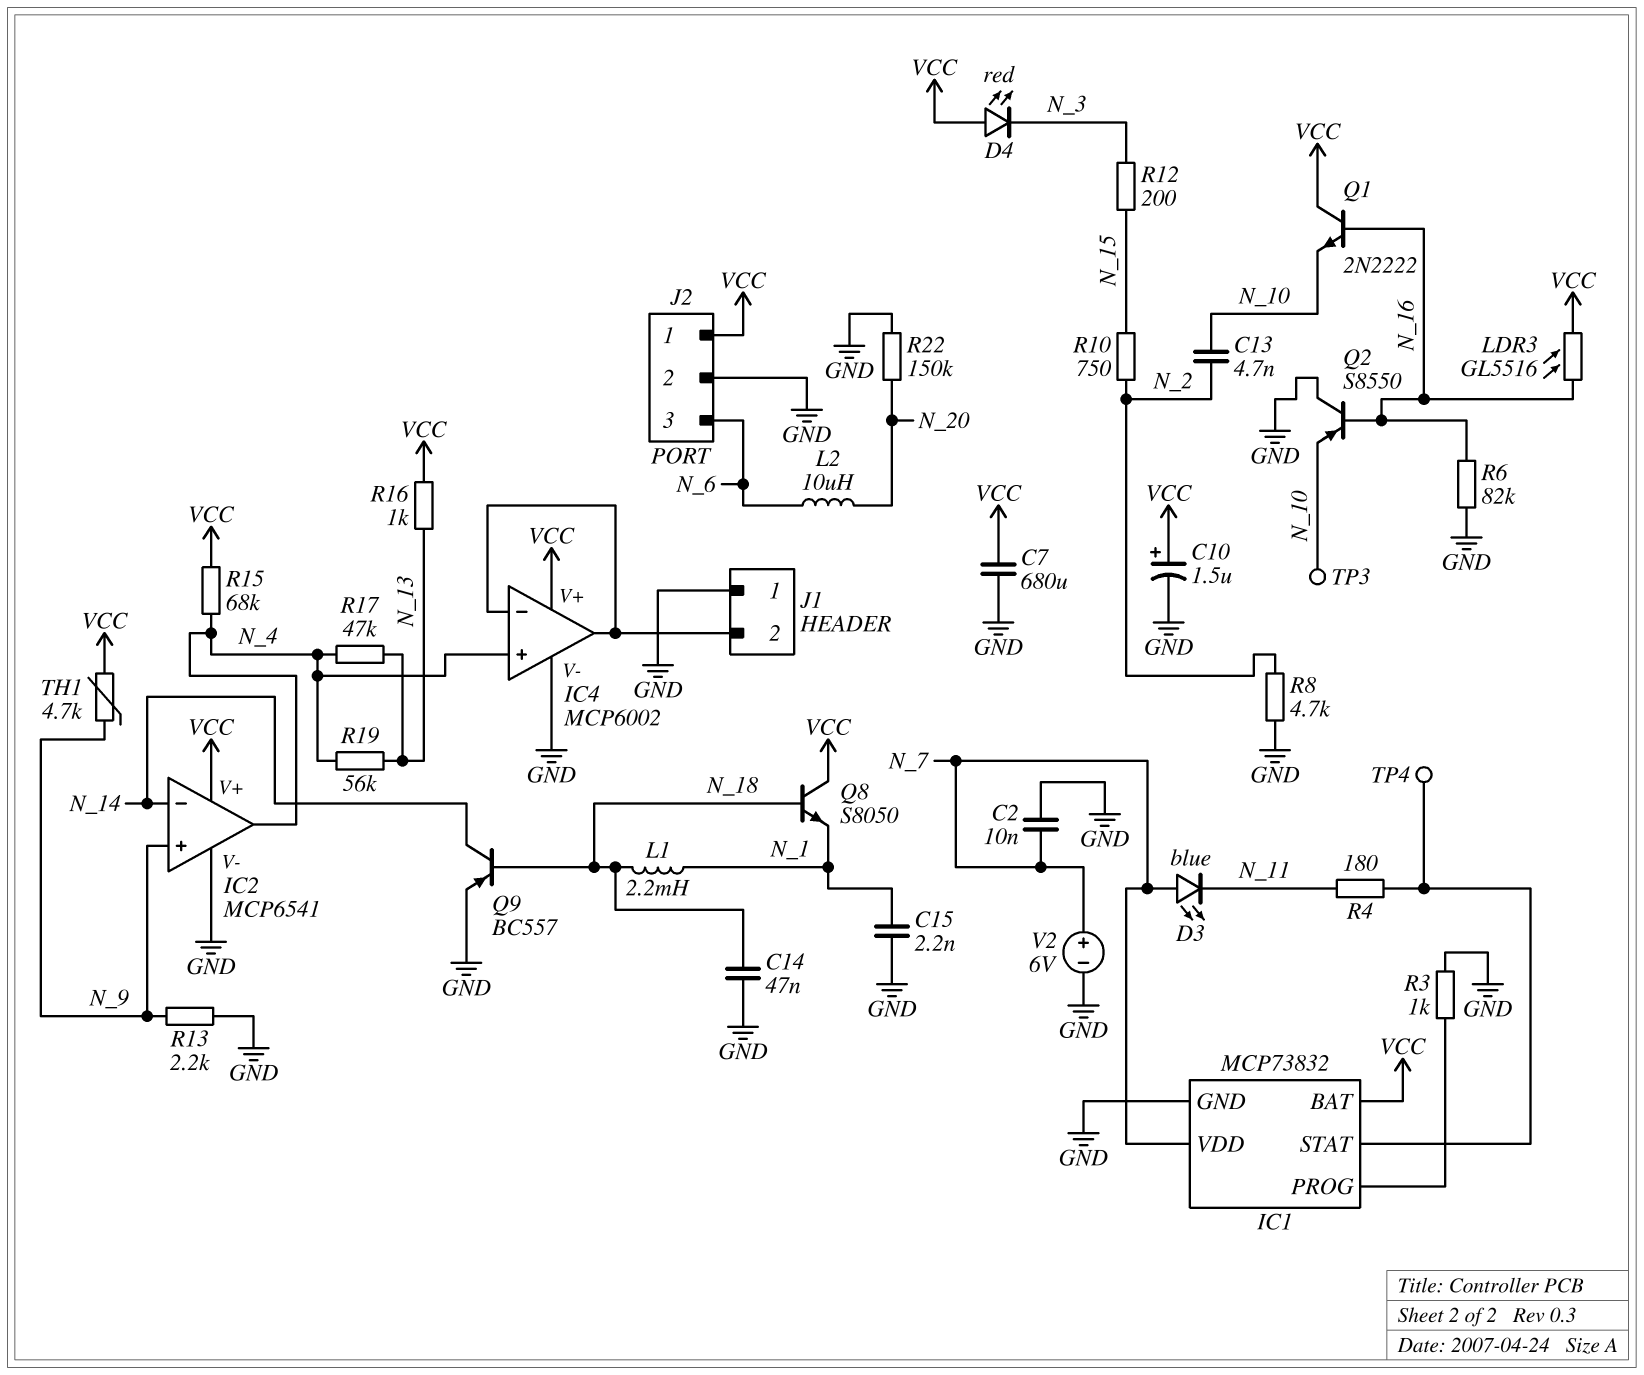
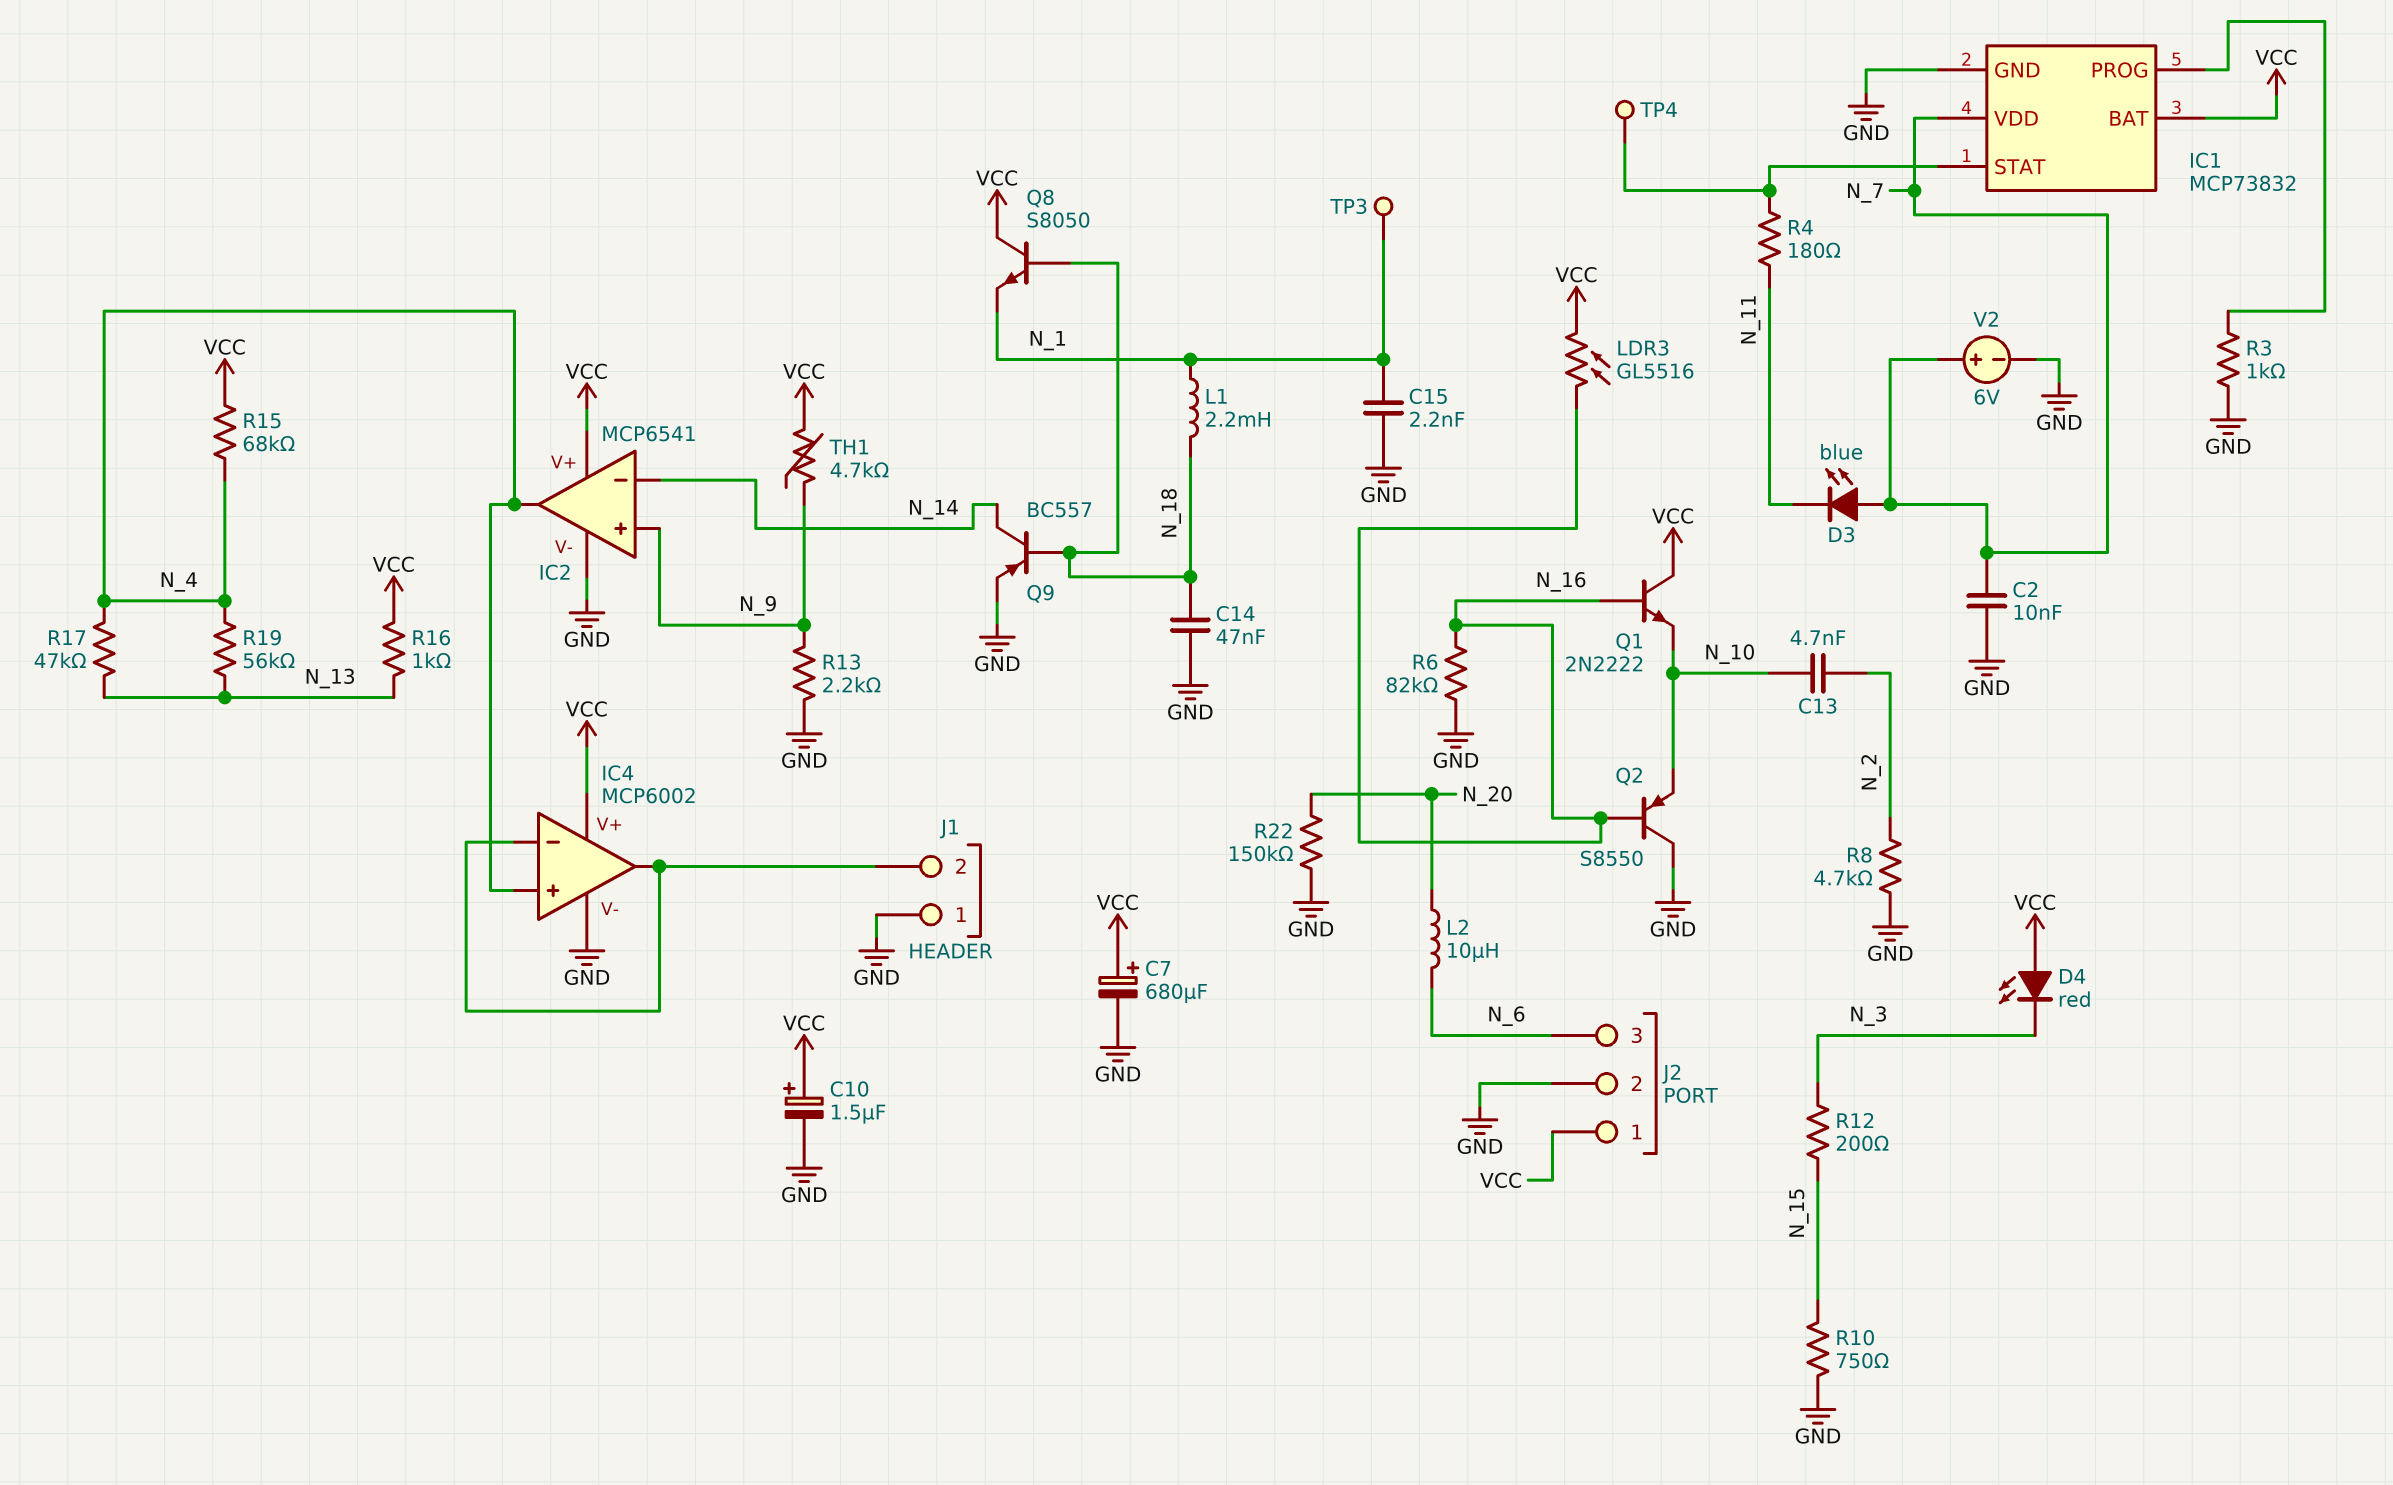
C7: 680uF (GND, VCC) -> 680uF (plus VCC, minus GND)
R10: 750 (N_2, N_15) -> 750 (GND, N_15)
TP3: test point (N_10) -> test point (N_1)

